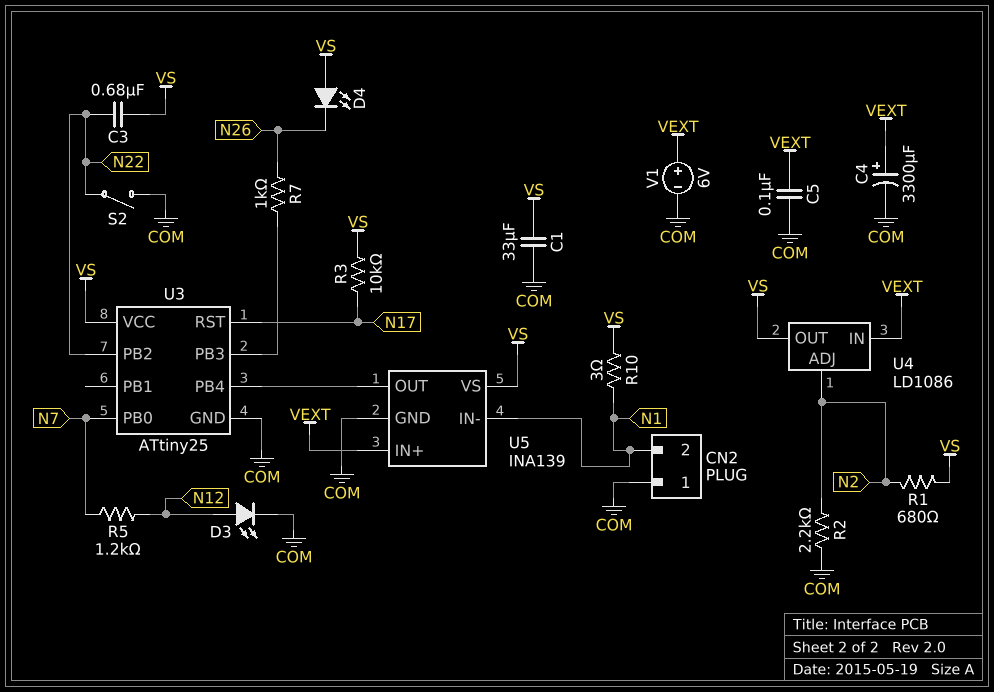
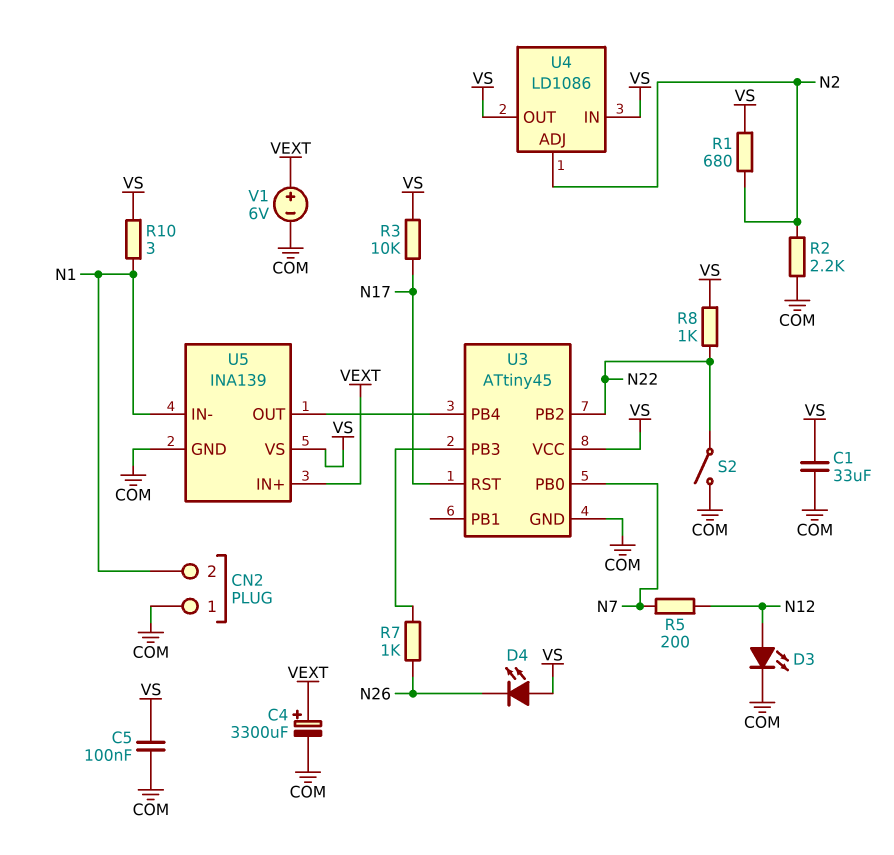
C3: 680nF (N22, VS) -> none
C5: 100nF (COM, VEXT) -> 100nF (COM, VS)
R5: 1.2k (N7, N12) -> 200 (N7, N12)
R8: none -> 1k (N22, VS)
U3: ATtiny25 -> ATtiny45
U4 pin IN: VEXT -> VS

